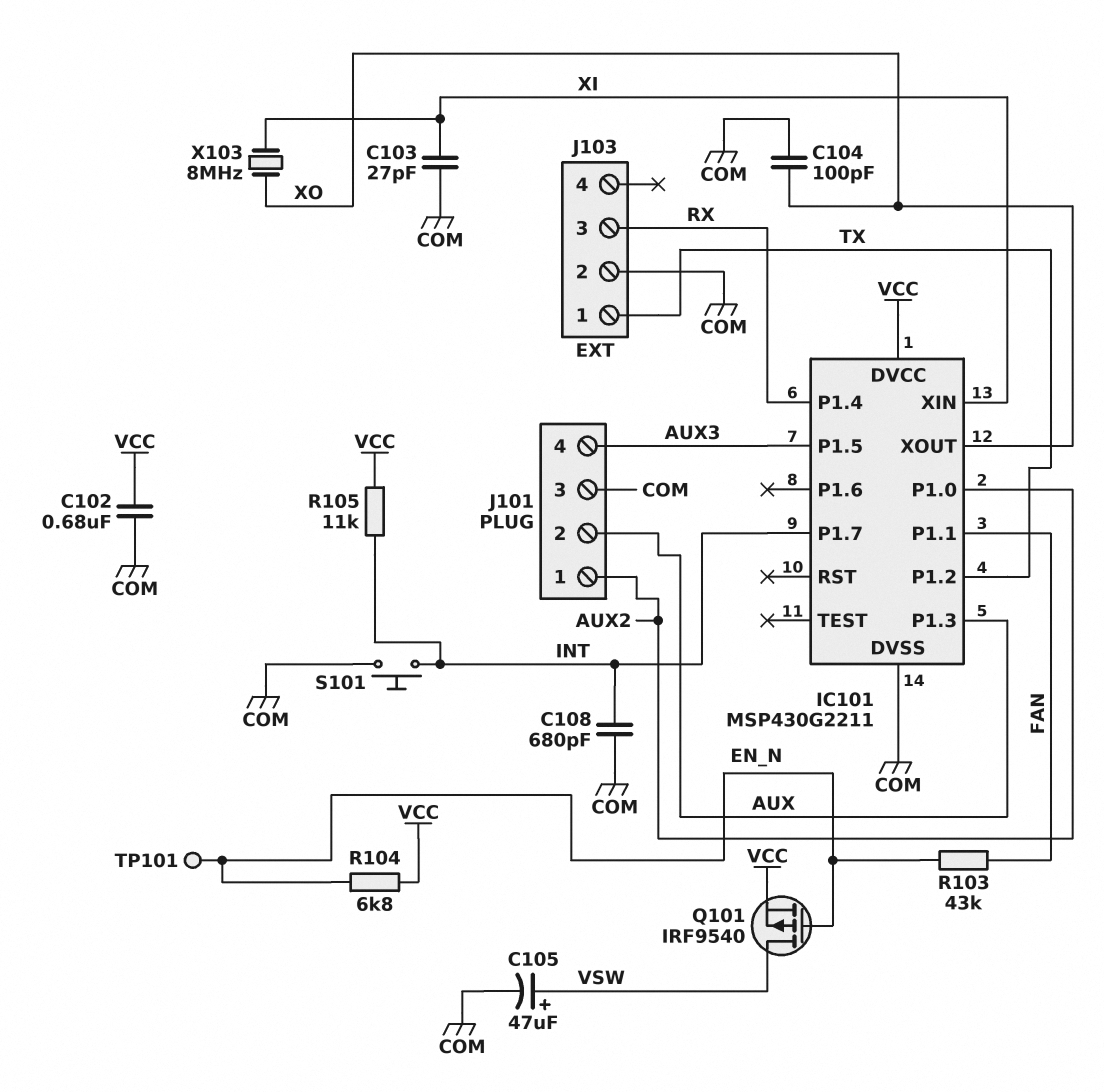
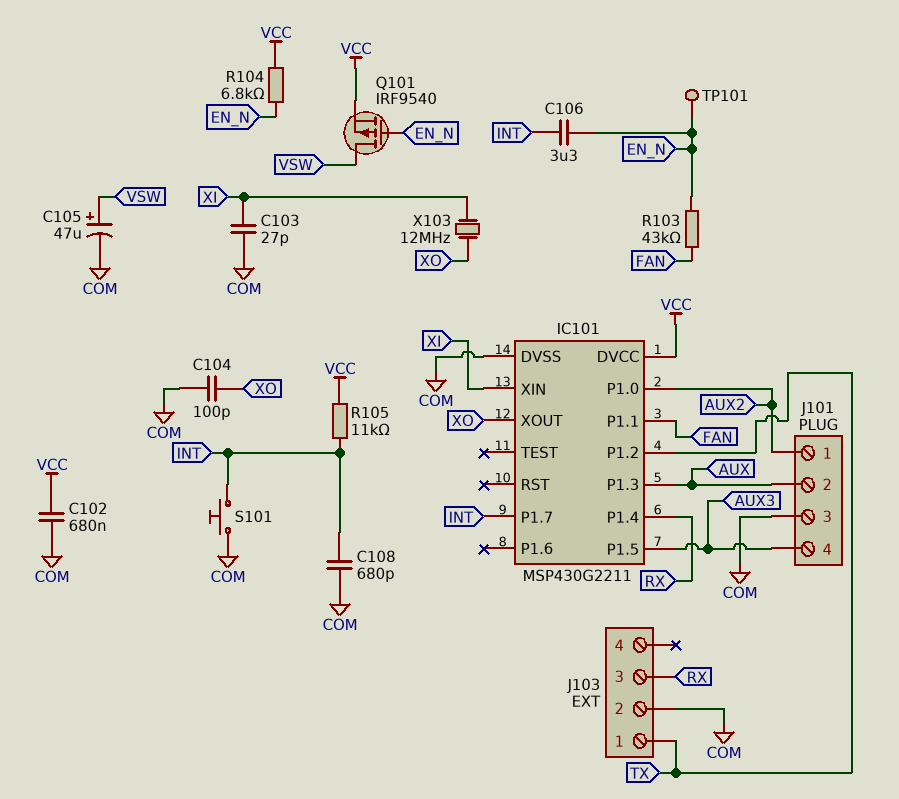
C106: none -> 3.3uF (EN_N, INT)
X103: 8MHz (XI, XO) -> 12MHz (XI, XO)

